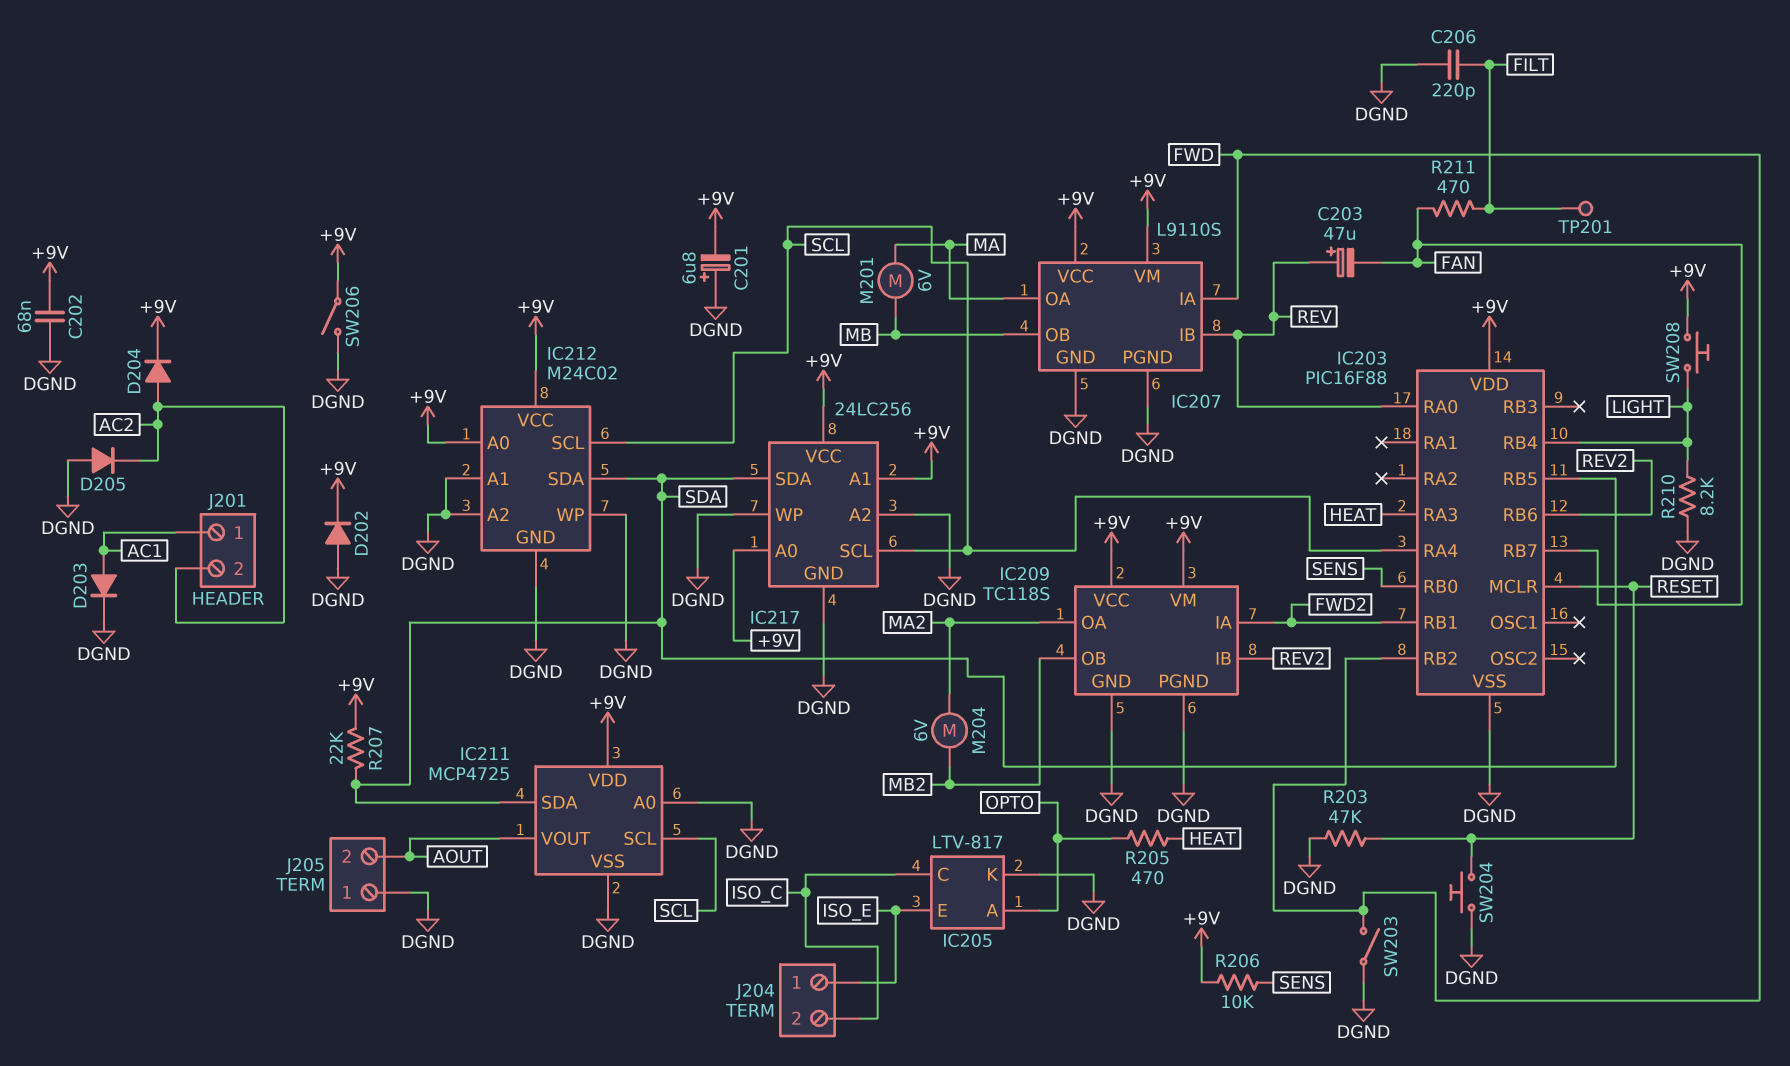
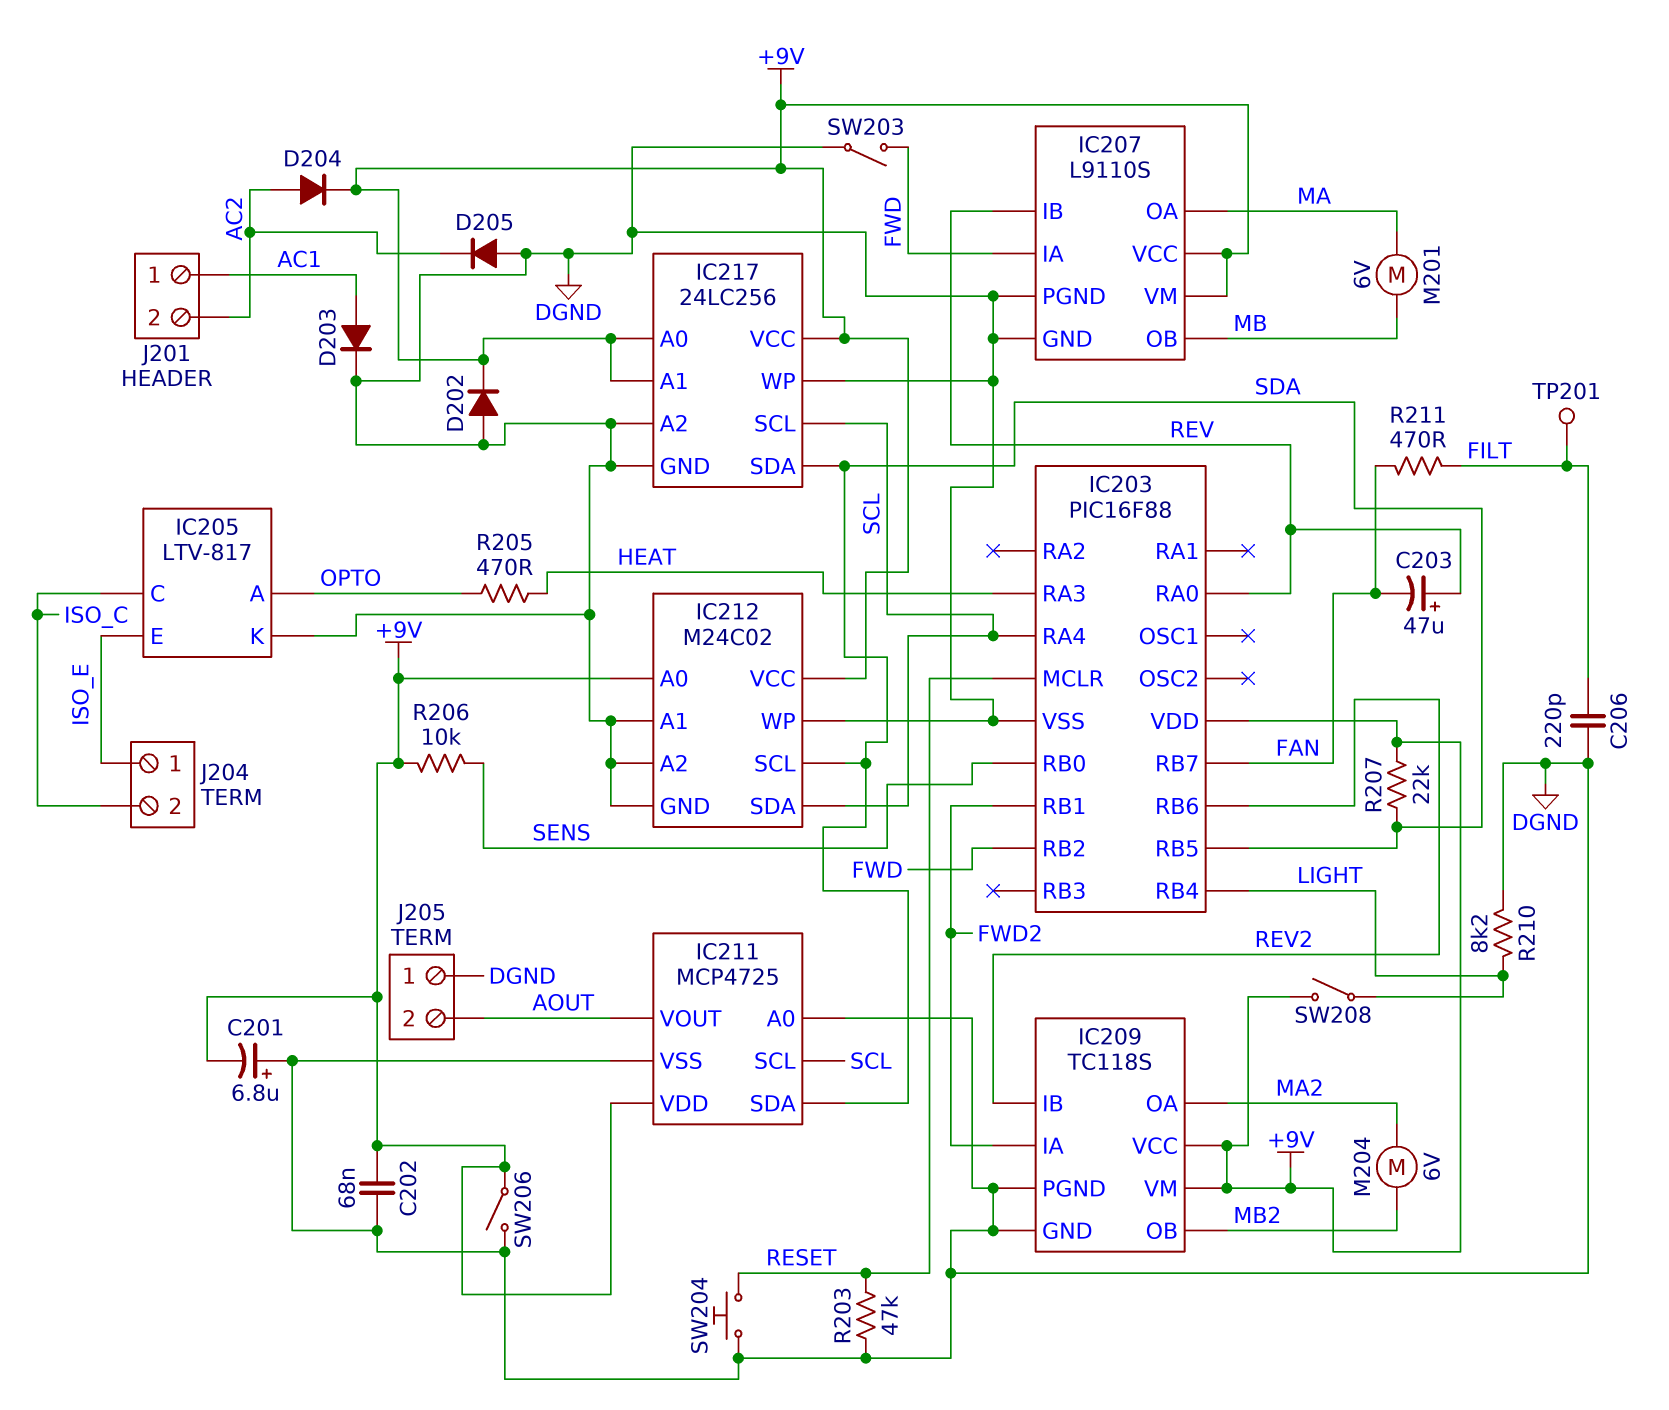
IC212 pin SCL: SCL -> SDA
IC212 pin SDA: SDA -> SCL
SW208: button (+9V, LIGHT) -> switch (+9V, LIGHT)

